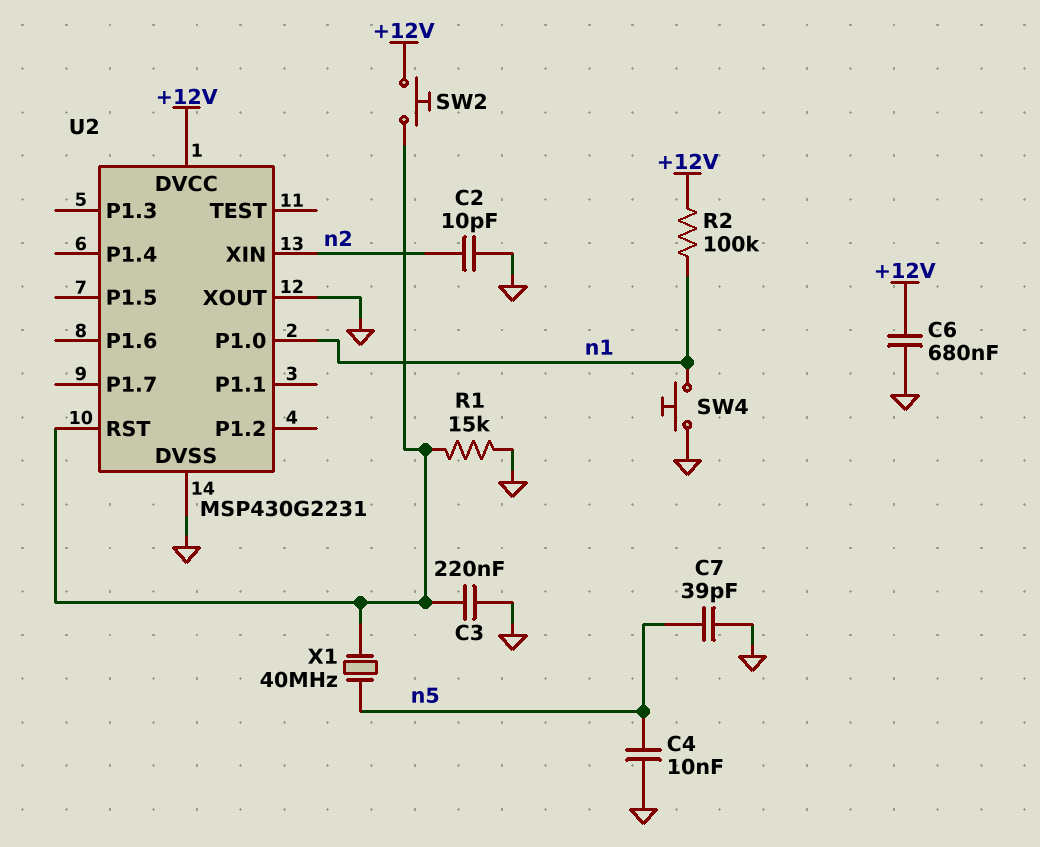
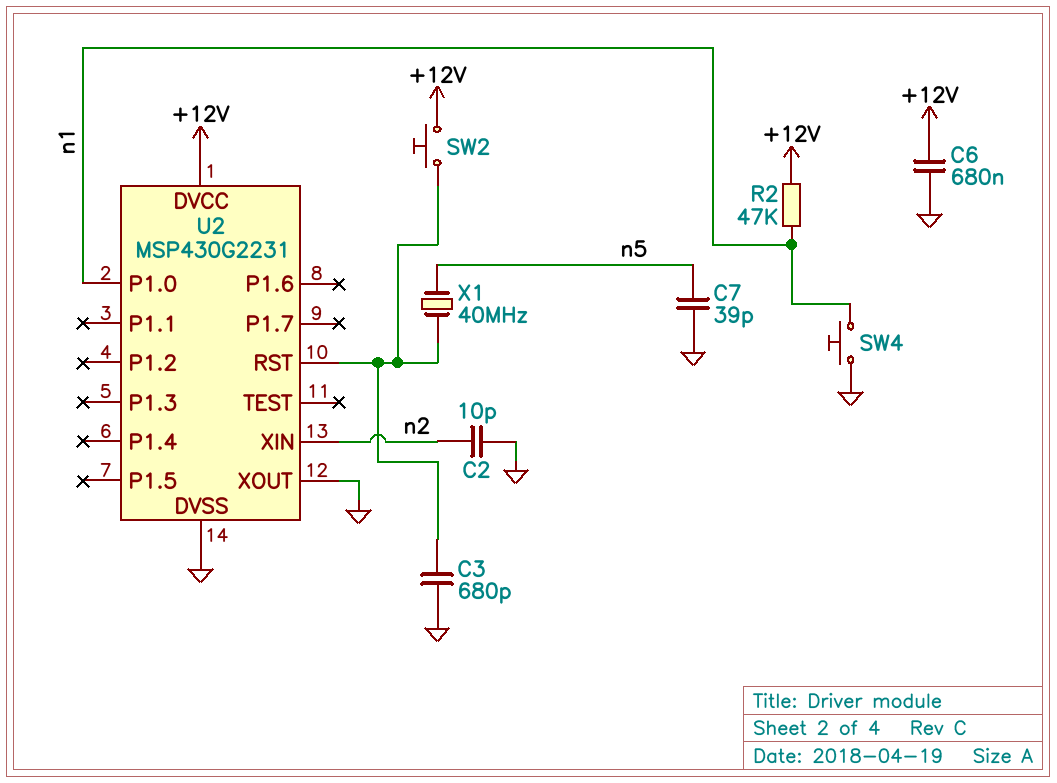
C3: 220nF (GND, U2/RST) -> 680pF (GND, U2/RST)
C4: 10nF (GND, n5) -> none
R1: 15k (GND, U2/RST) -> none
R2: 100k (+12V, n1) -> 47k (+12V, n1)

